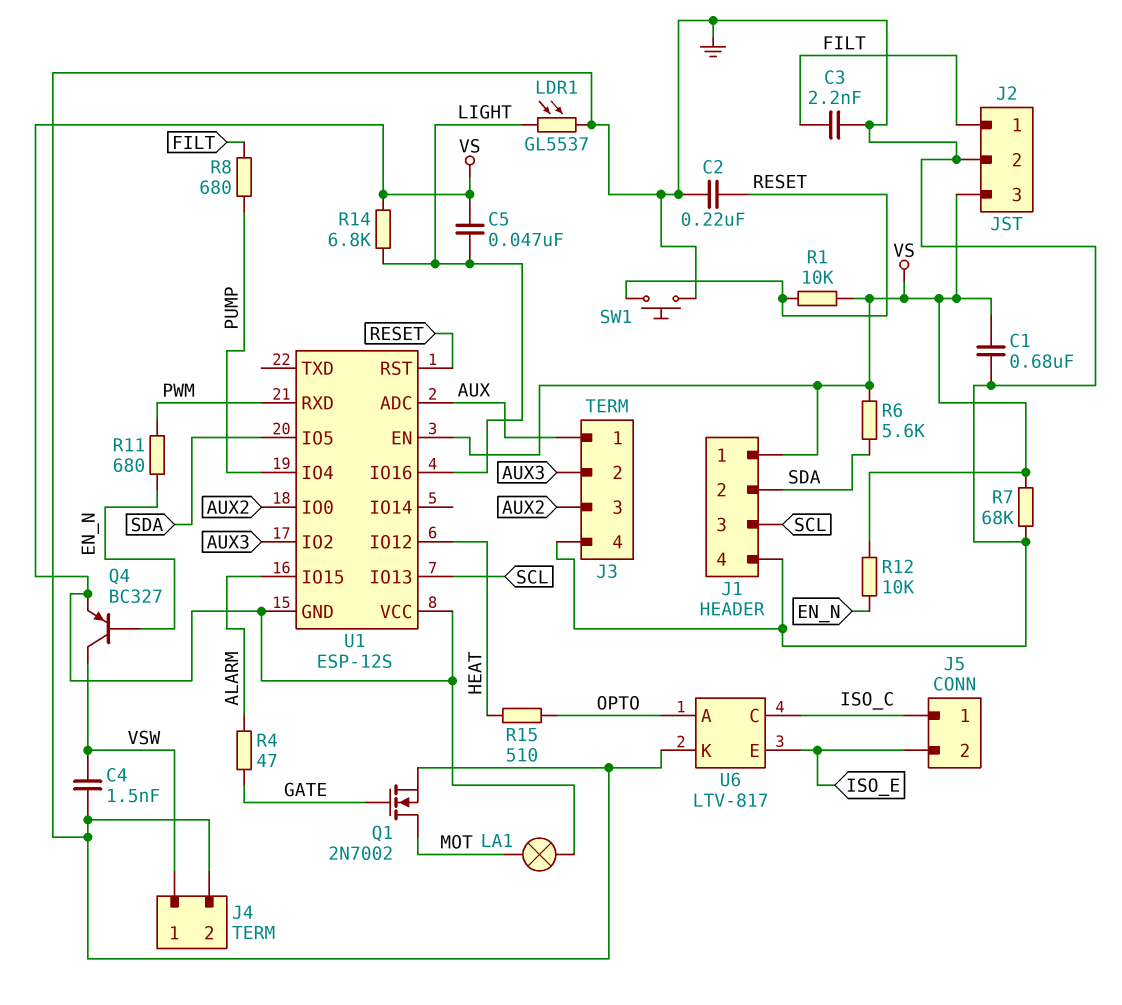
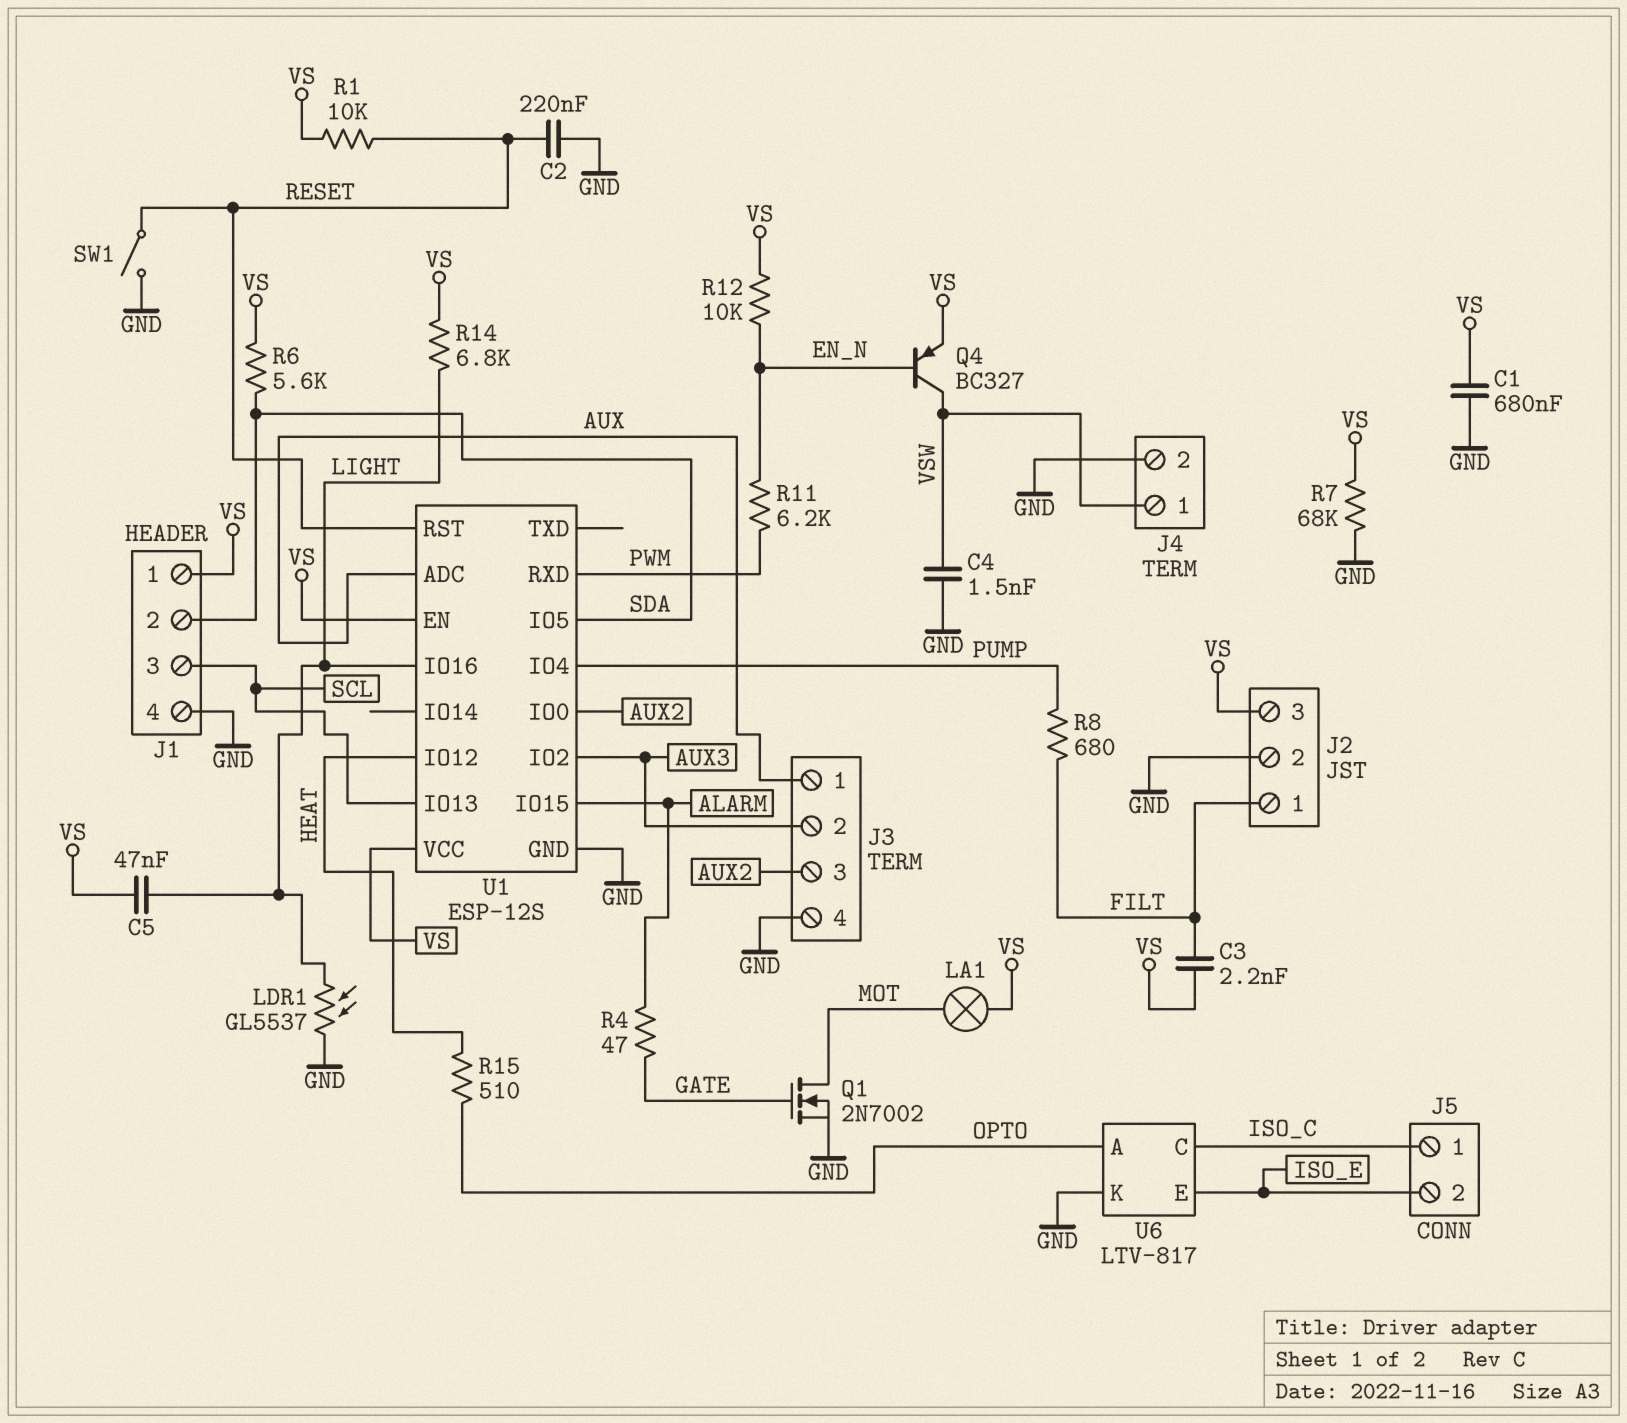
C3: 2.2nF (FILT, GND) -> 2.2nF (FILT, VS)
R11: 680 (EN_N, PWM) -> 6.2k (EN_N, PWM)
SW1: button (GND, RESET) -> switch (GND, RESET)
U1 pin GND: VS -> GND

